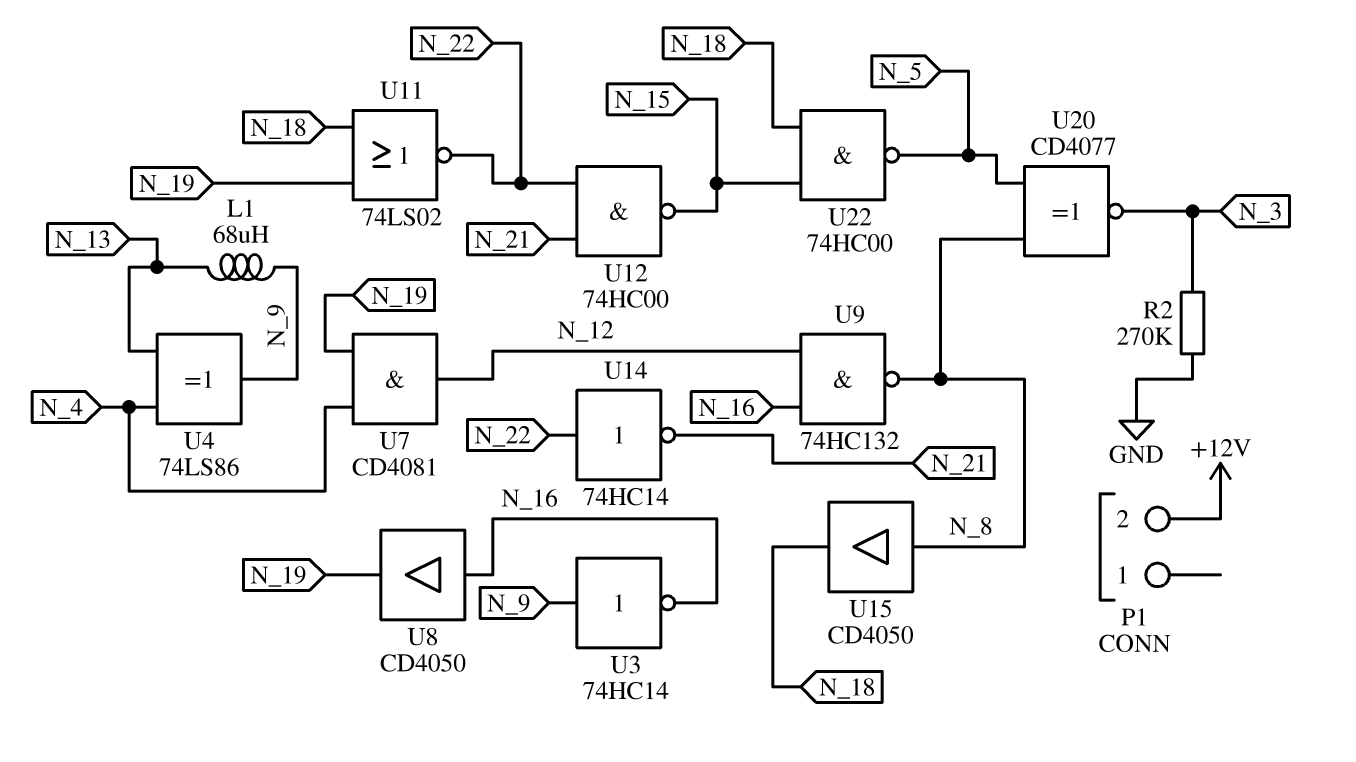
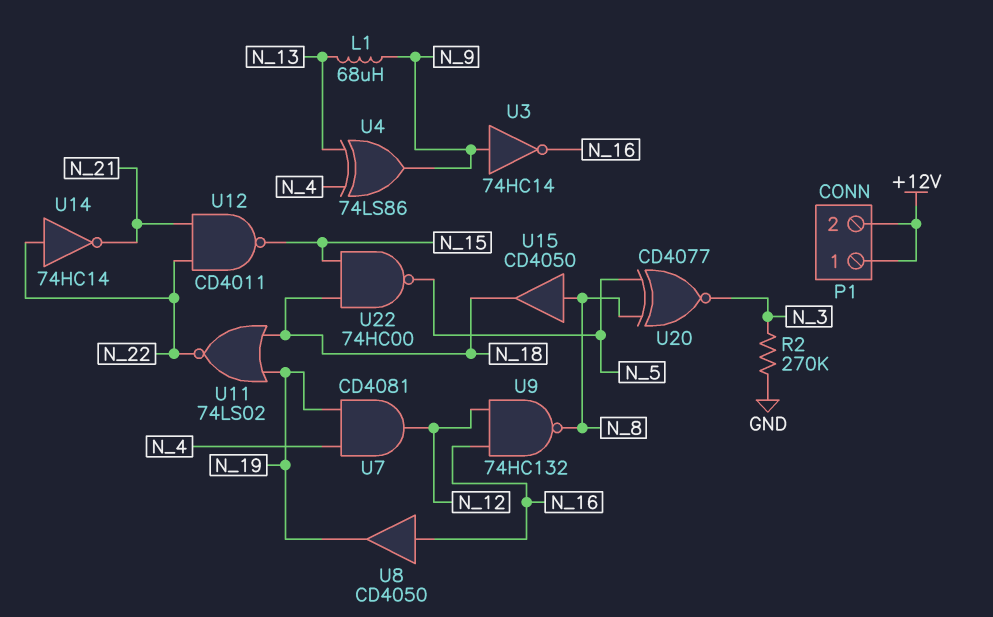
P1 pin 1: none -> +12V
U12: NAND 74HC00 (in N_21, in N_22, out N_15) -> NAND CD4011 (in N_21, in N_22, out N_15)

